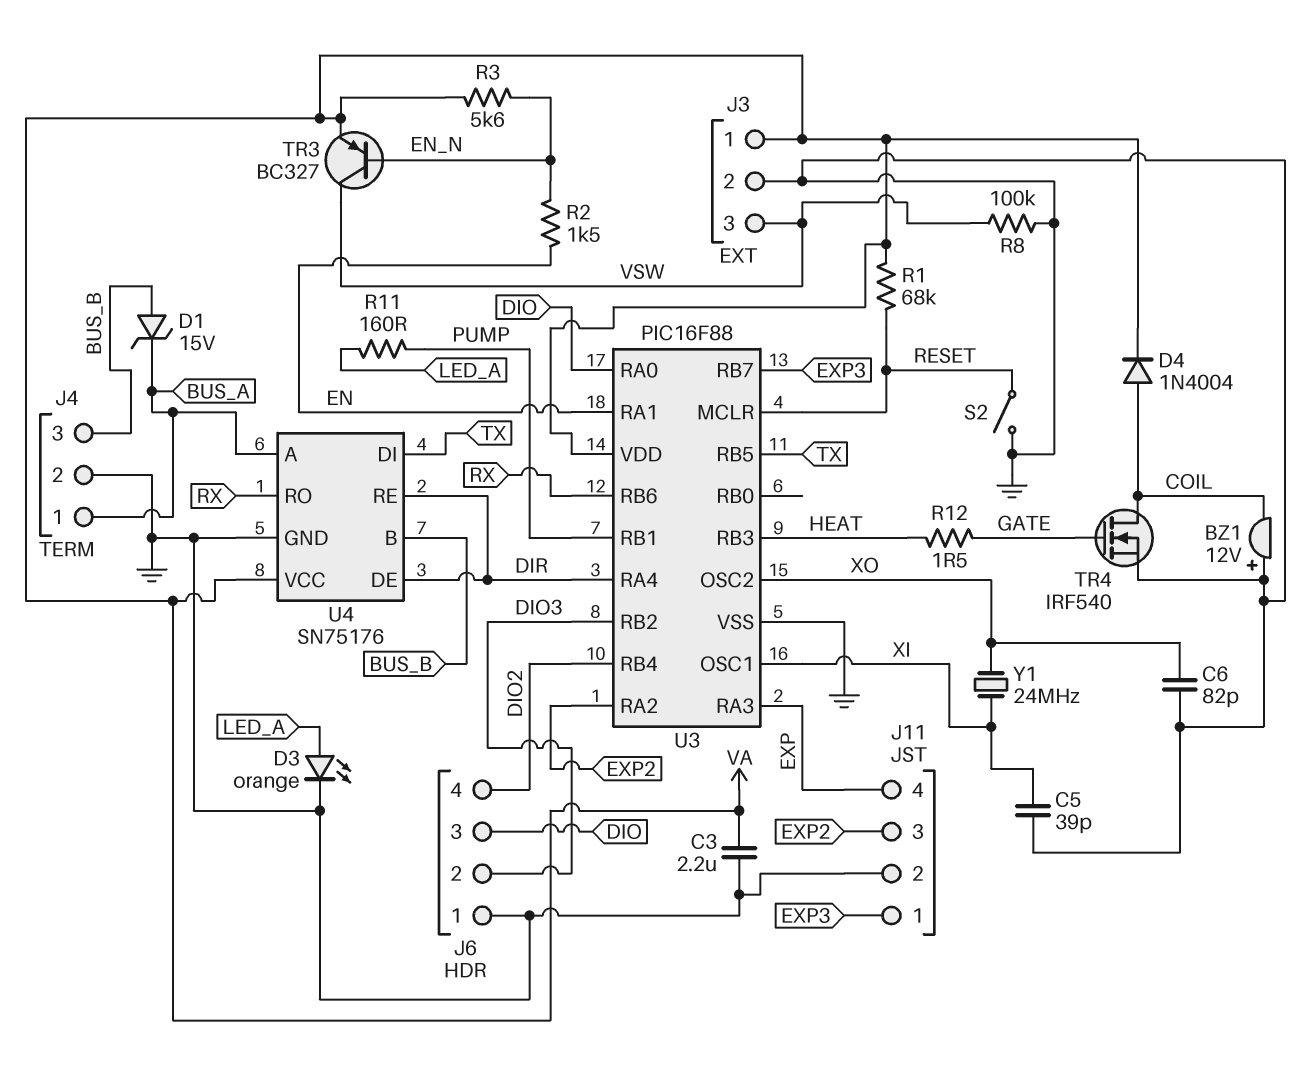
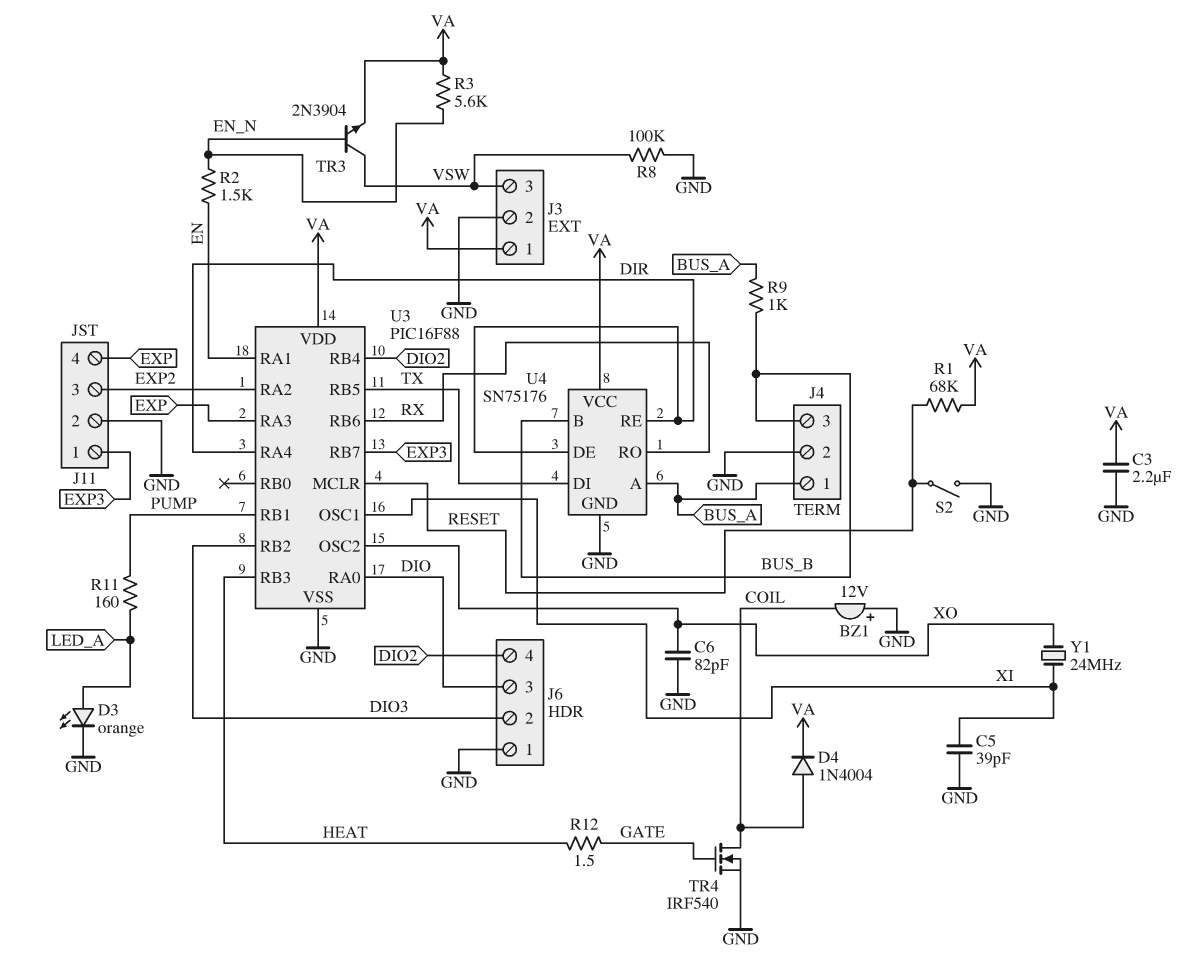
D1: zener 15V (A BUS_B, K BUS_A) -> none
R9: none -> 1k (BUS_A, BUS_B)
TR3: PNP BC327 (B EN_N, C VSW, E VA) -> NPN 2N3904 (B EN_N, C VSW, E VA)

